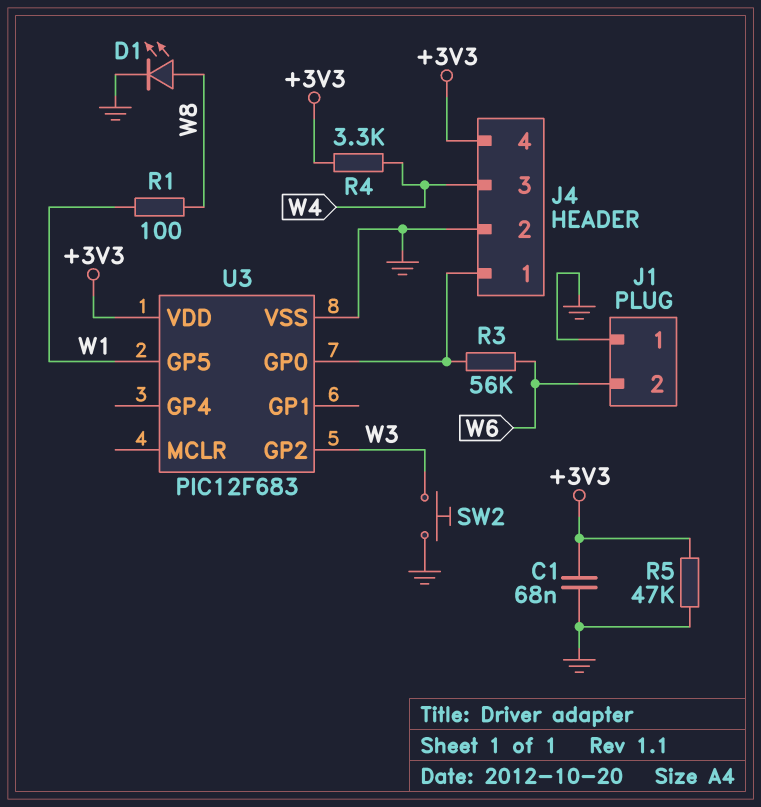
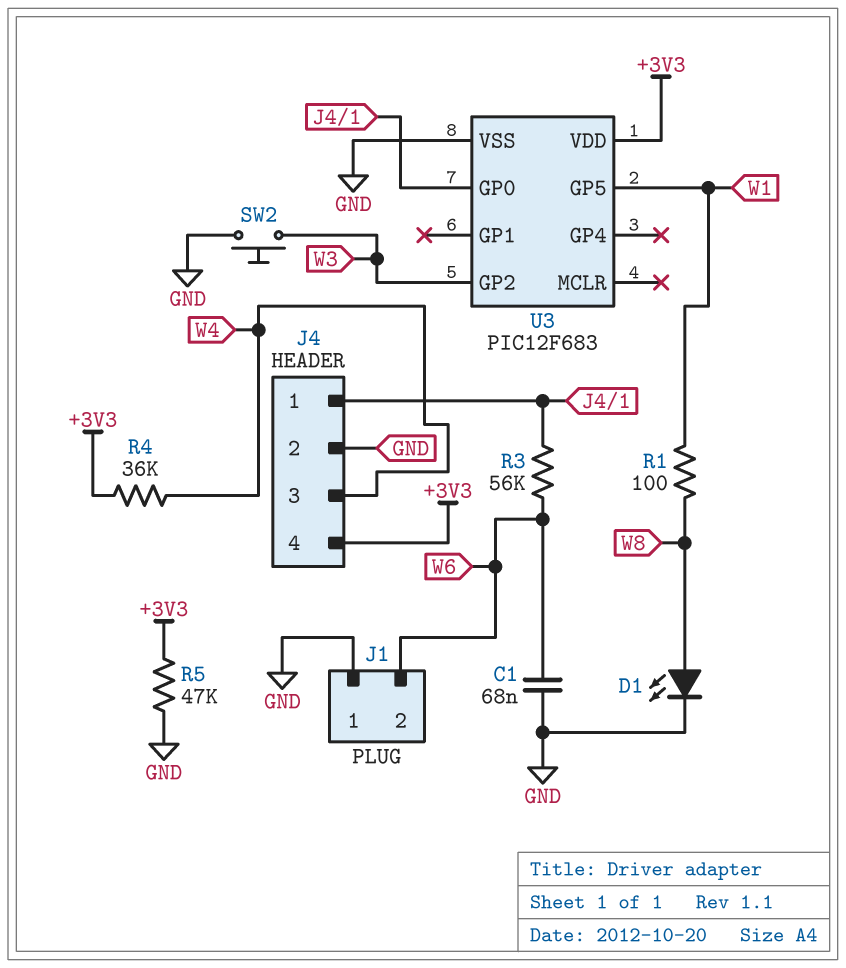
C1: 68nF (+3V3, GND) -> 68nF (GND, W6)
R4: 3.3k (+3V3, W4) -> 36k (+3V3, W4)

